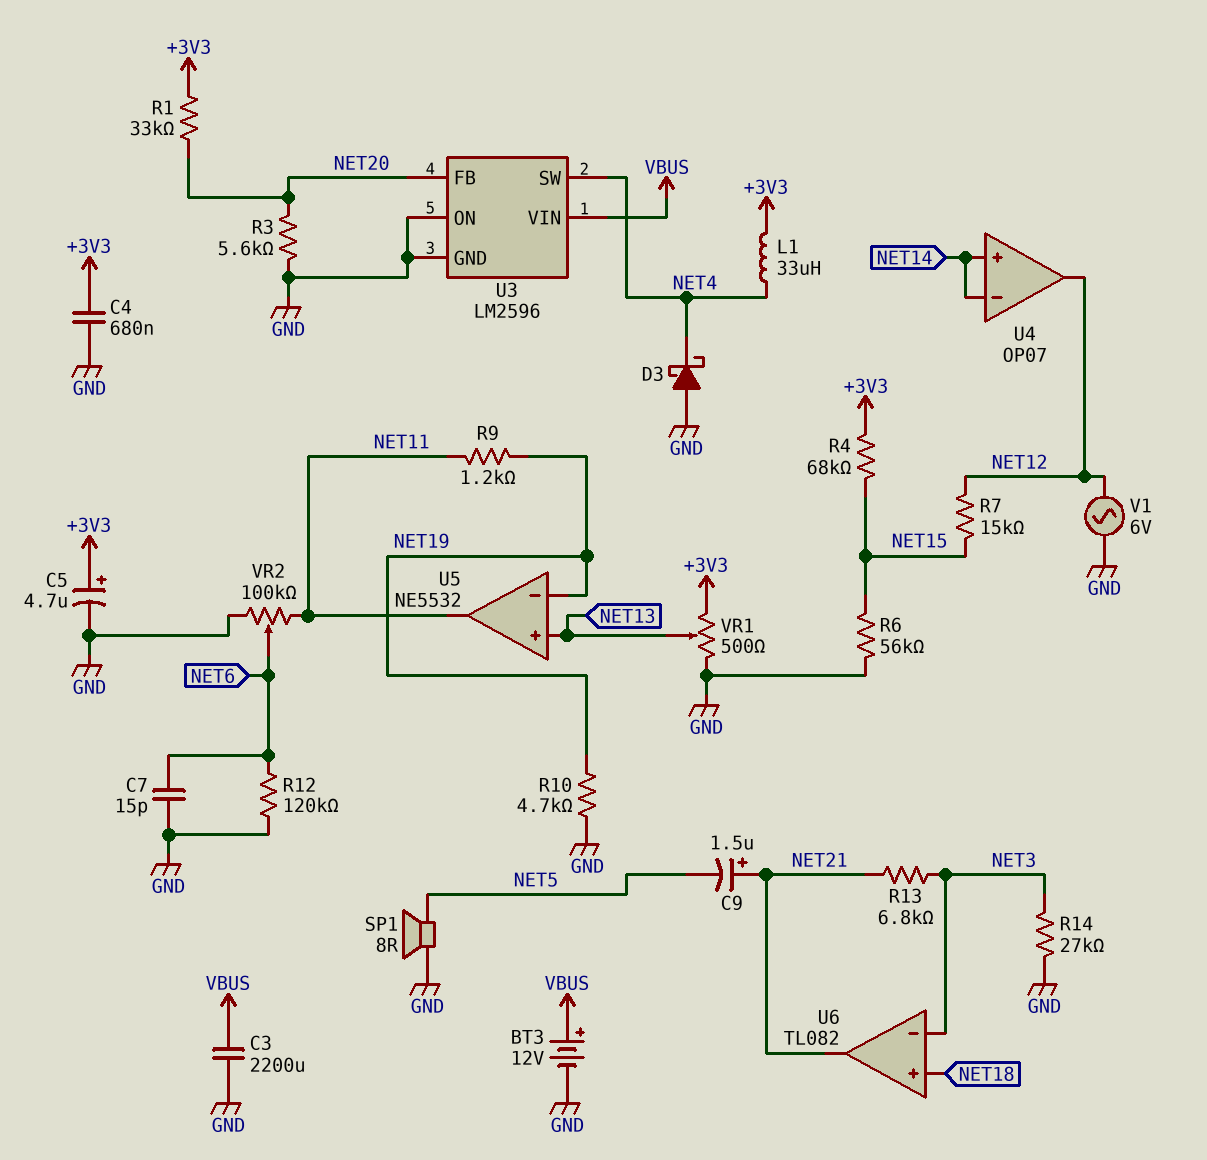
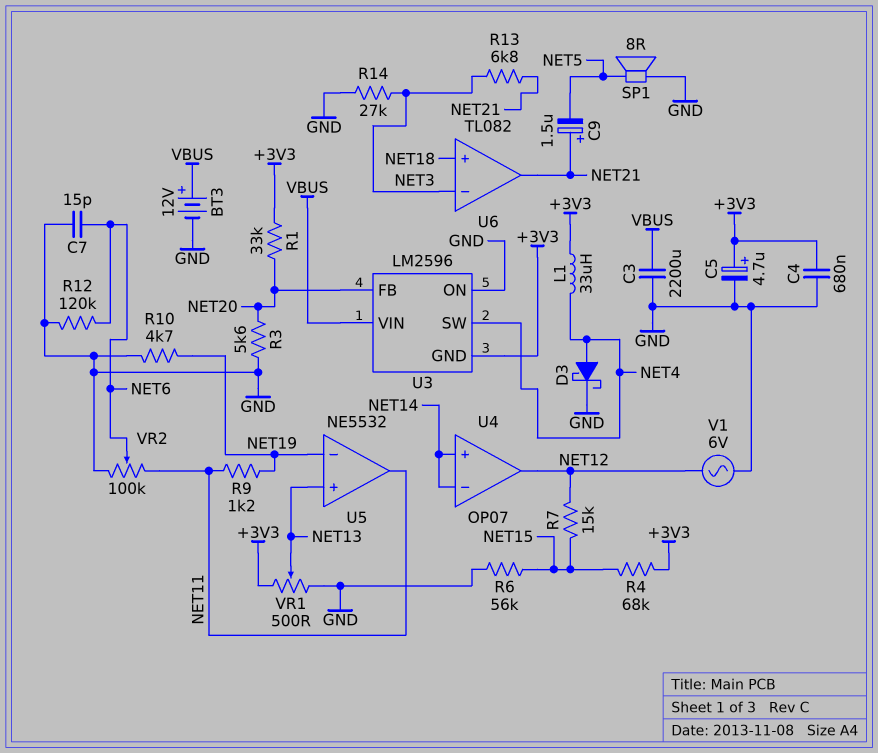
D3: schottky (A GND, K NET4) -> schottky (A NET4, K GND)
U3 pin GND: GND -> +3V3

